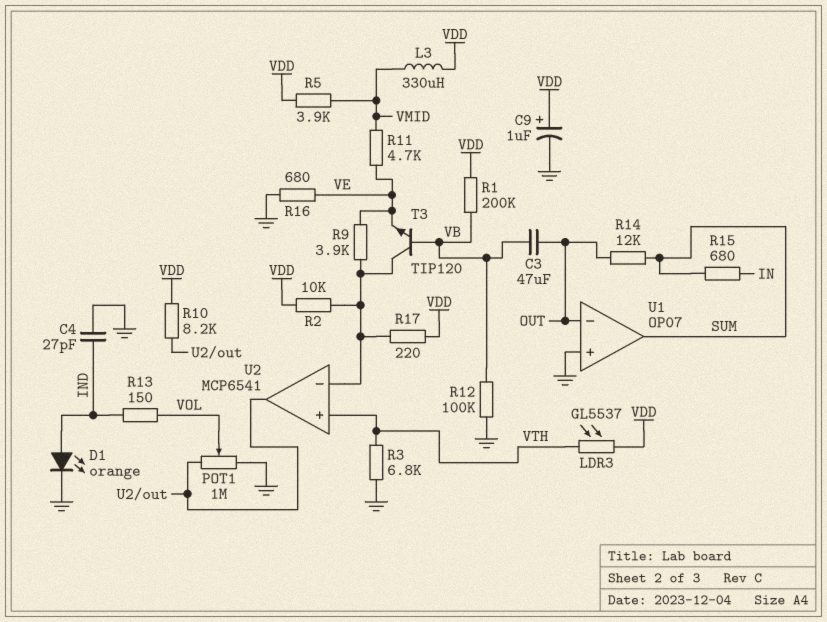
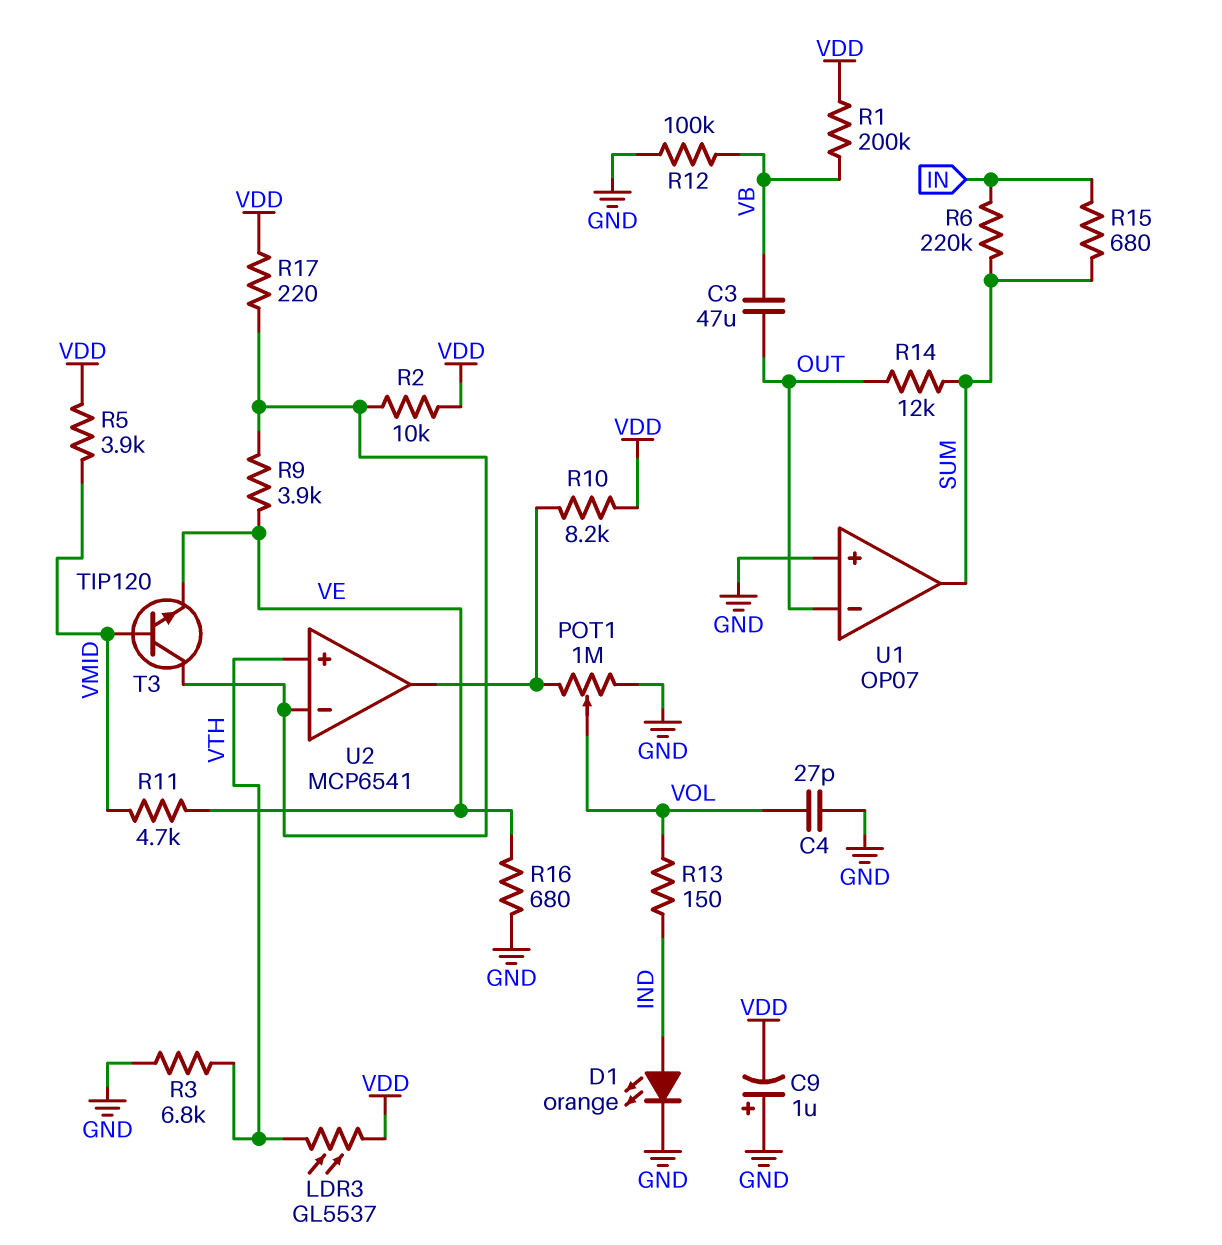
C4: 27pF (GND, IND) -> 27pF (GND, VOL)
C9: 1uF (plus VDD, minus GND) -> 1uF (plus GND, minus VDD)
L3: 330uH (VDD, VMID) -> none
R6: none -> 220k (IN, SUM)
T3: NPN TIP120 (B VB, C U2/in-, E VE) -> NPN TIP120 (B VMID, C U2/in-, E VE)

